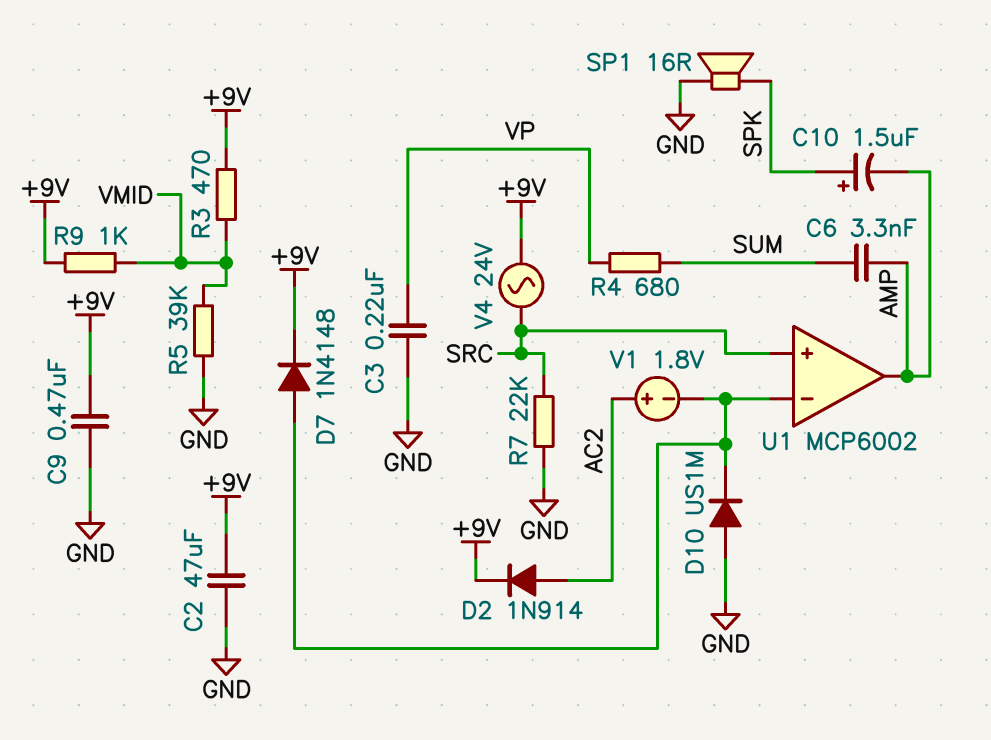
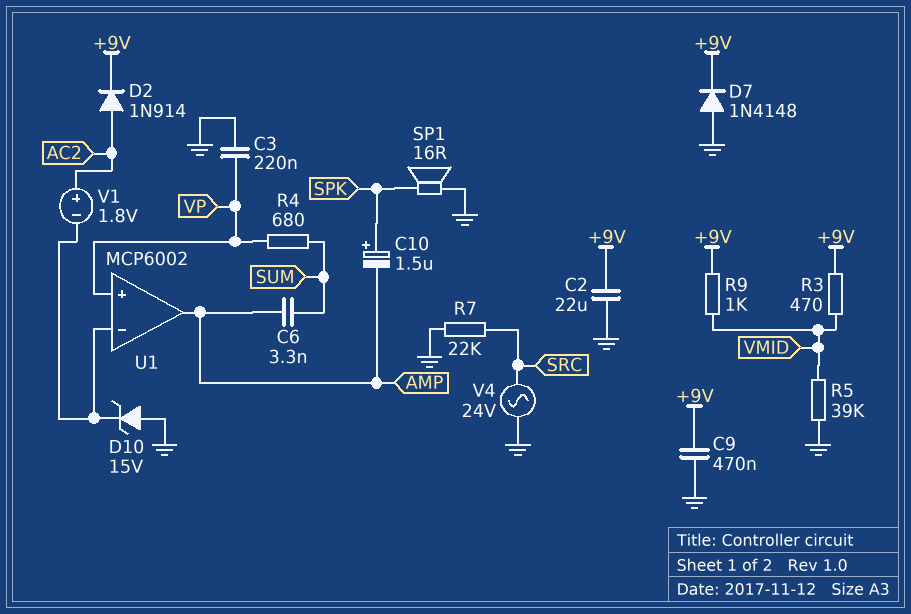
C2: 47uF (+9V, GND) -> 22uF (+9V, GND)
D7: diode 1N4148 (A U1/in-, K +9V) -> diode 1N4148 (A GND, K +9V)
D10: diode US1M (A GND, K U1/in-) -> zener 15V (A GND, K U1/in-)
U1 pin in+: SRC -> VP
V4: AC 24V (+9V, SRC) -> AC 24V (GND, SRC)

